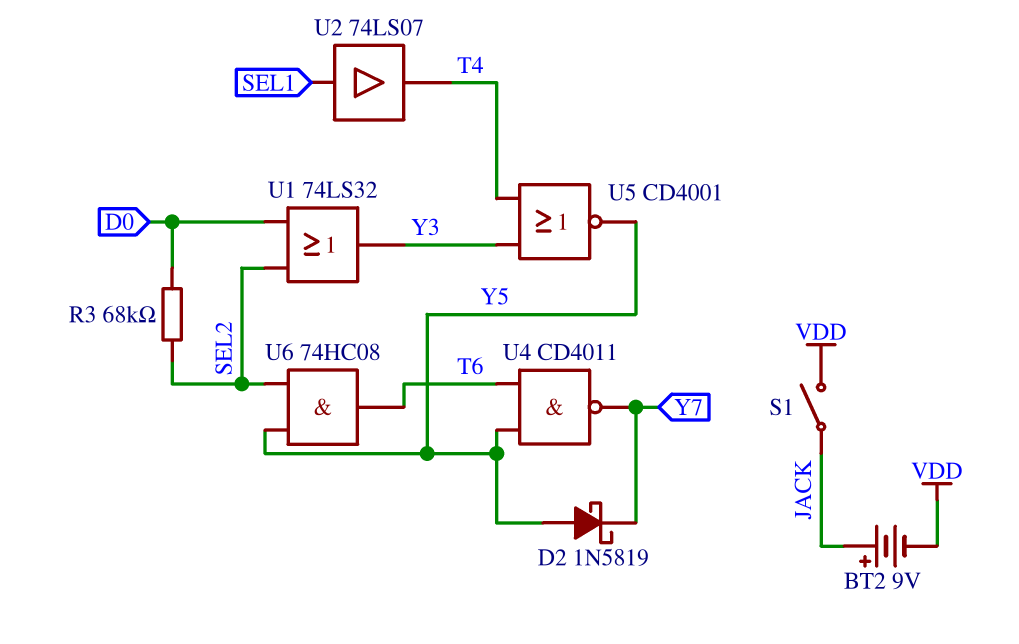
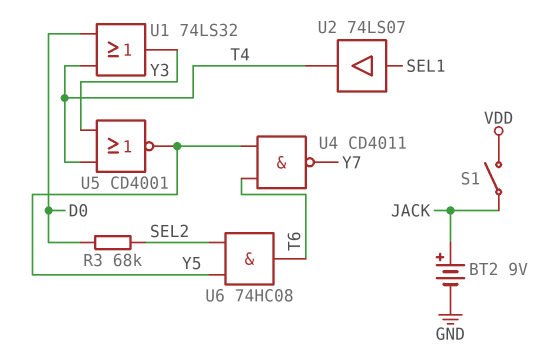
BT2: 9V (plus JACK, minus VDD) -> 9V (plus JACK, minus GND)
D2: schottky 1N5819 (A Y5, K Y7) -> none
U1: OR 74LS32 (in D0, in SEL2, out Y3) -> OR 74LS32 (in D0, in T4, out Y3)

